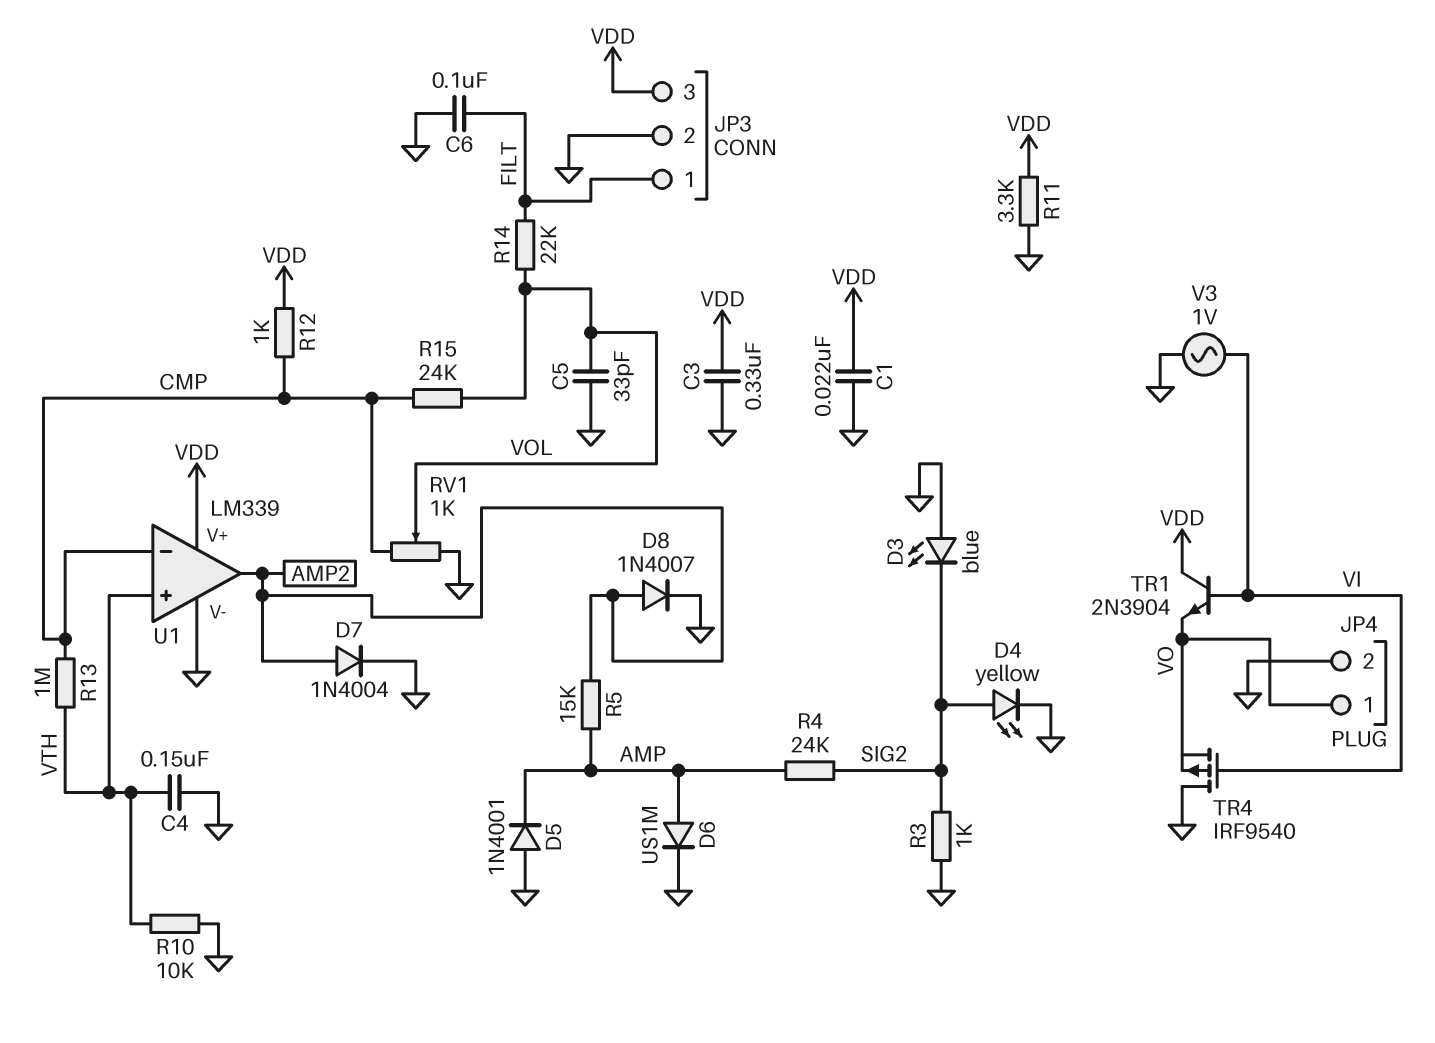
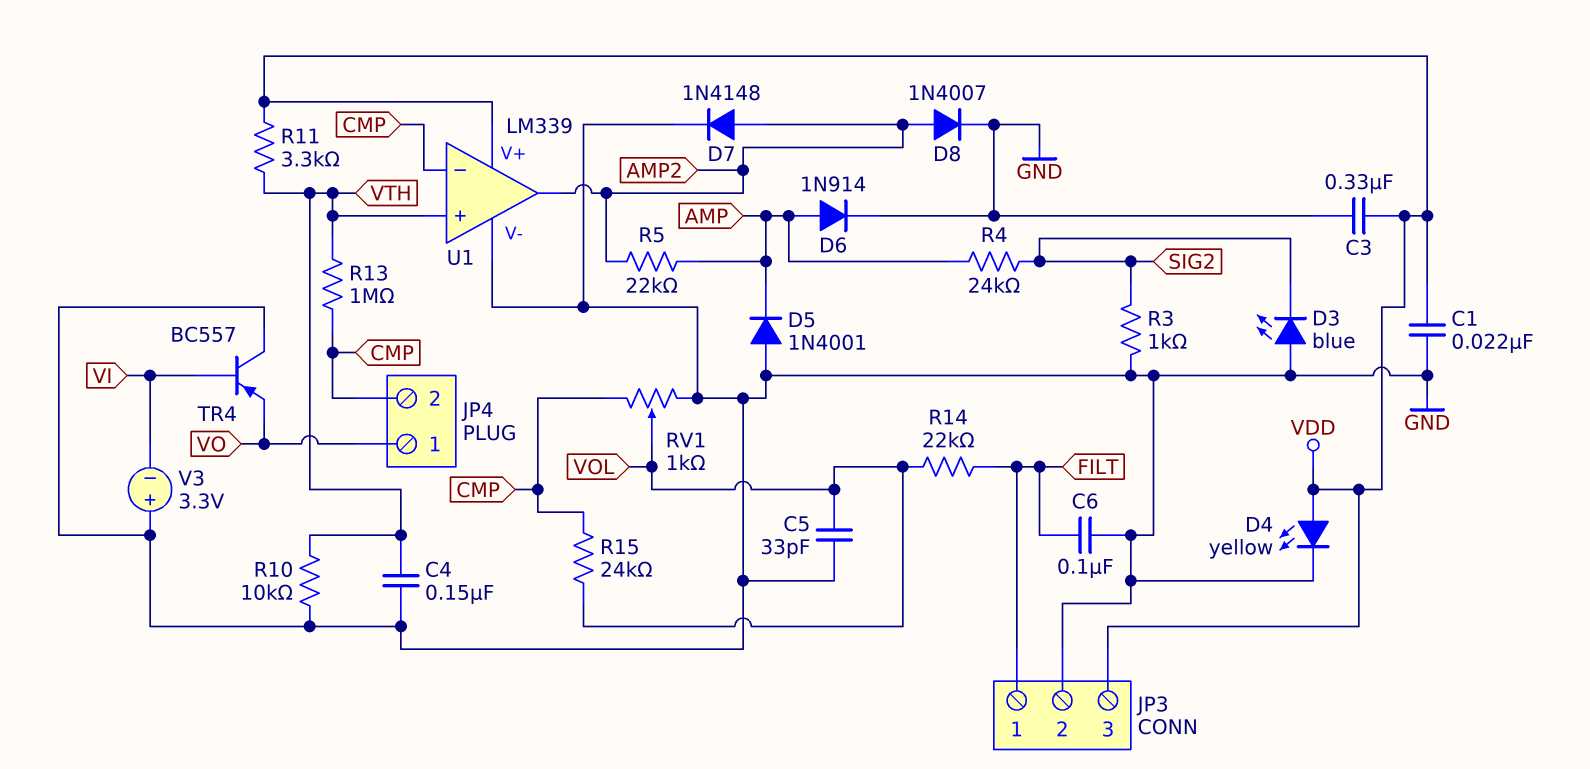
D4: LED yellow (A SIG2, K GND) -> LED yellow (A VDD, K GND)
D6: diode US1M (A AMP, K GND) -> diode 1N914 (A AMP, K GND)
D7: diode 1N4004 (A AMP2, K GND) -> diode 1N4148 (A AMP2, K GND)
JP4 pin 2: GND -> CMP
R5: 15k (AMP, AMP2) -> 22k (AMP, AMP2)
R11: 3.3k (GND, VDD) -> 3.3k (VDD, VTH)
R12: 1k (CMP, VDD) -> none
TR1: NPN 2N3904 (B VI, C VDD, E VO) -> none
TR4: PMOS IRF9540 (G VI, D GND, S VO) -> PNP BC557 (B VI, C GND, E VO)
V3: AC 1V (GND, VI) -> 3.3V (plus GND, minus VI)

